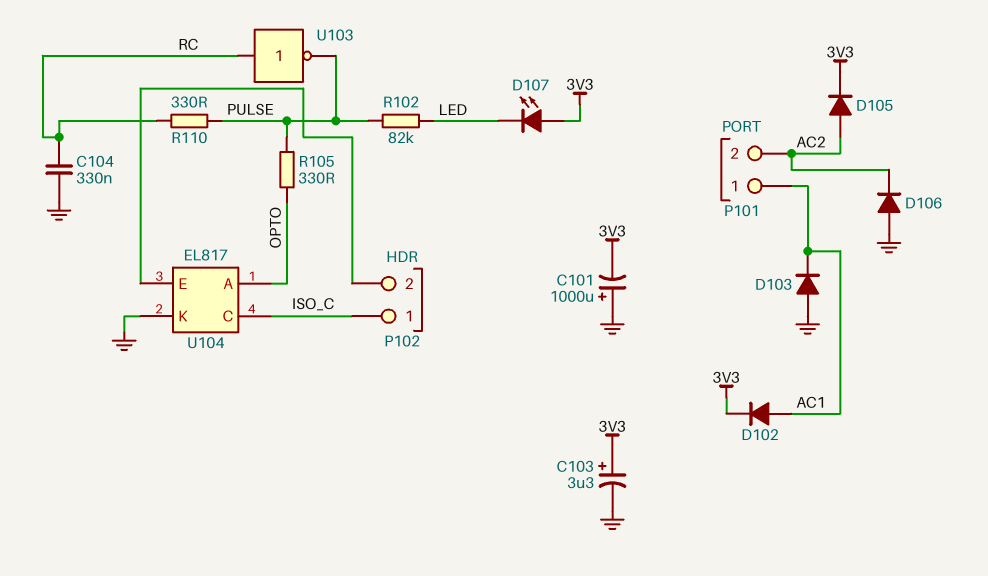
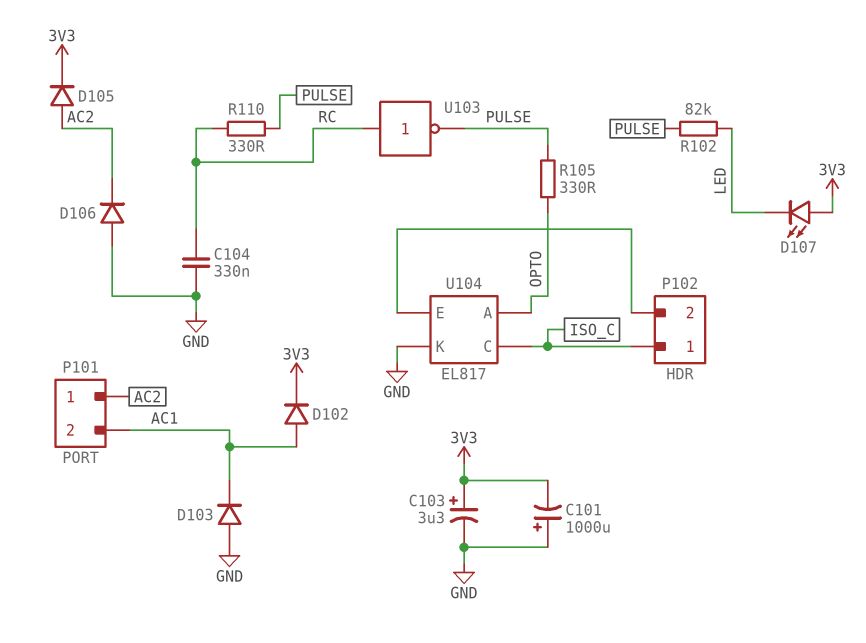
P101 pin 1: AC1 -> AC2
P101 pin 2: AC2 -> AC1

